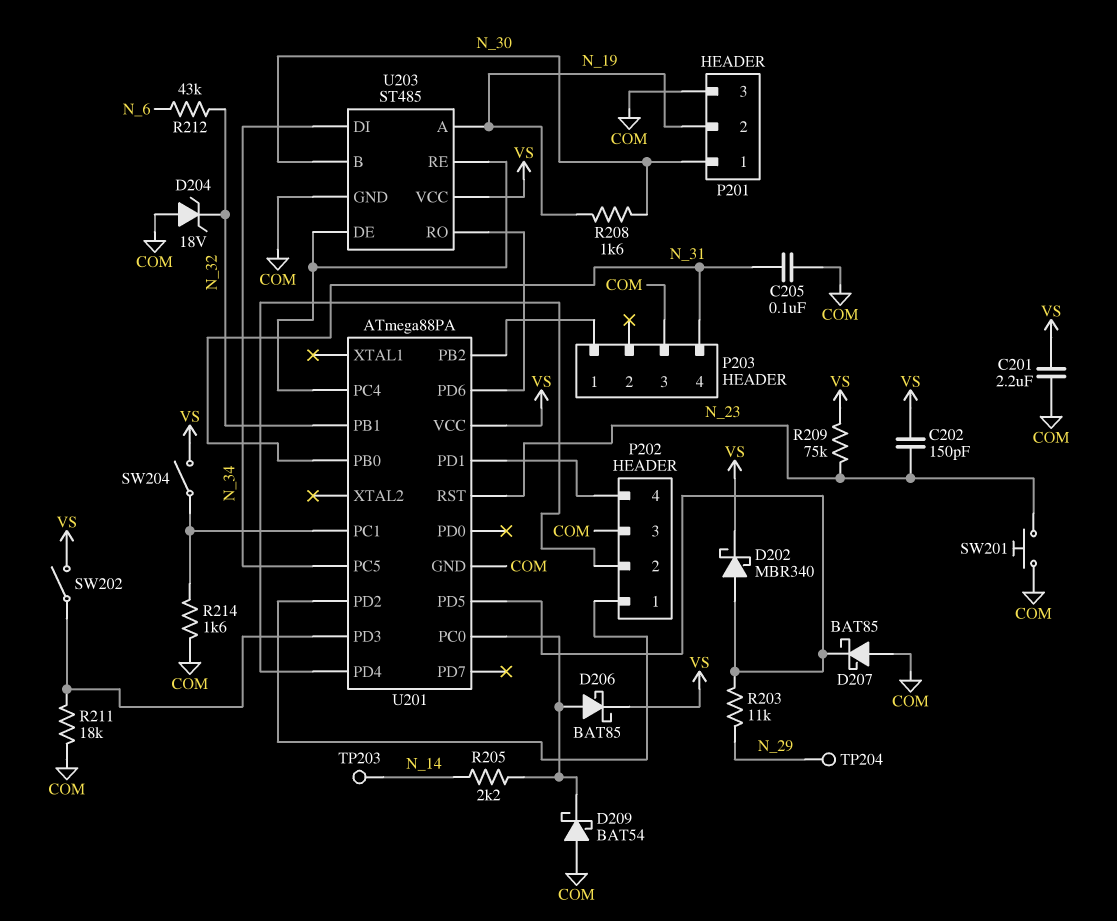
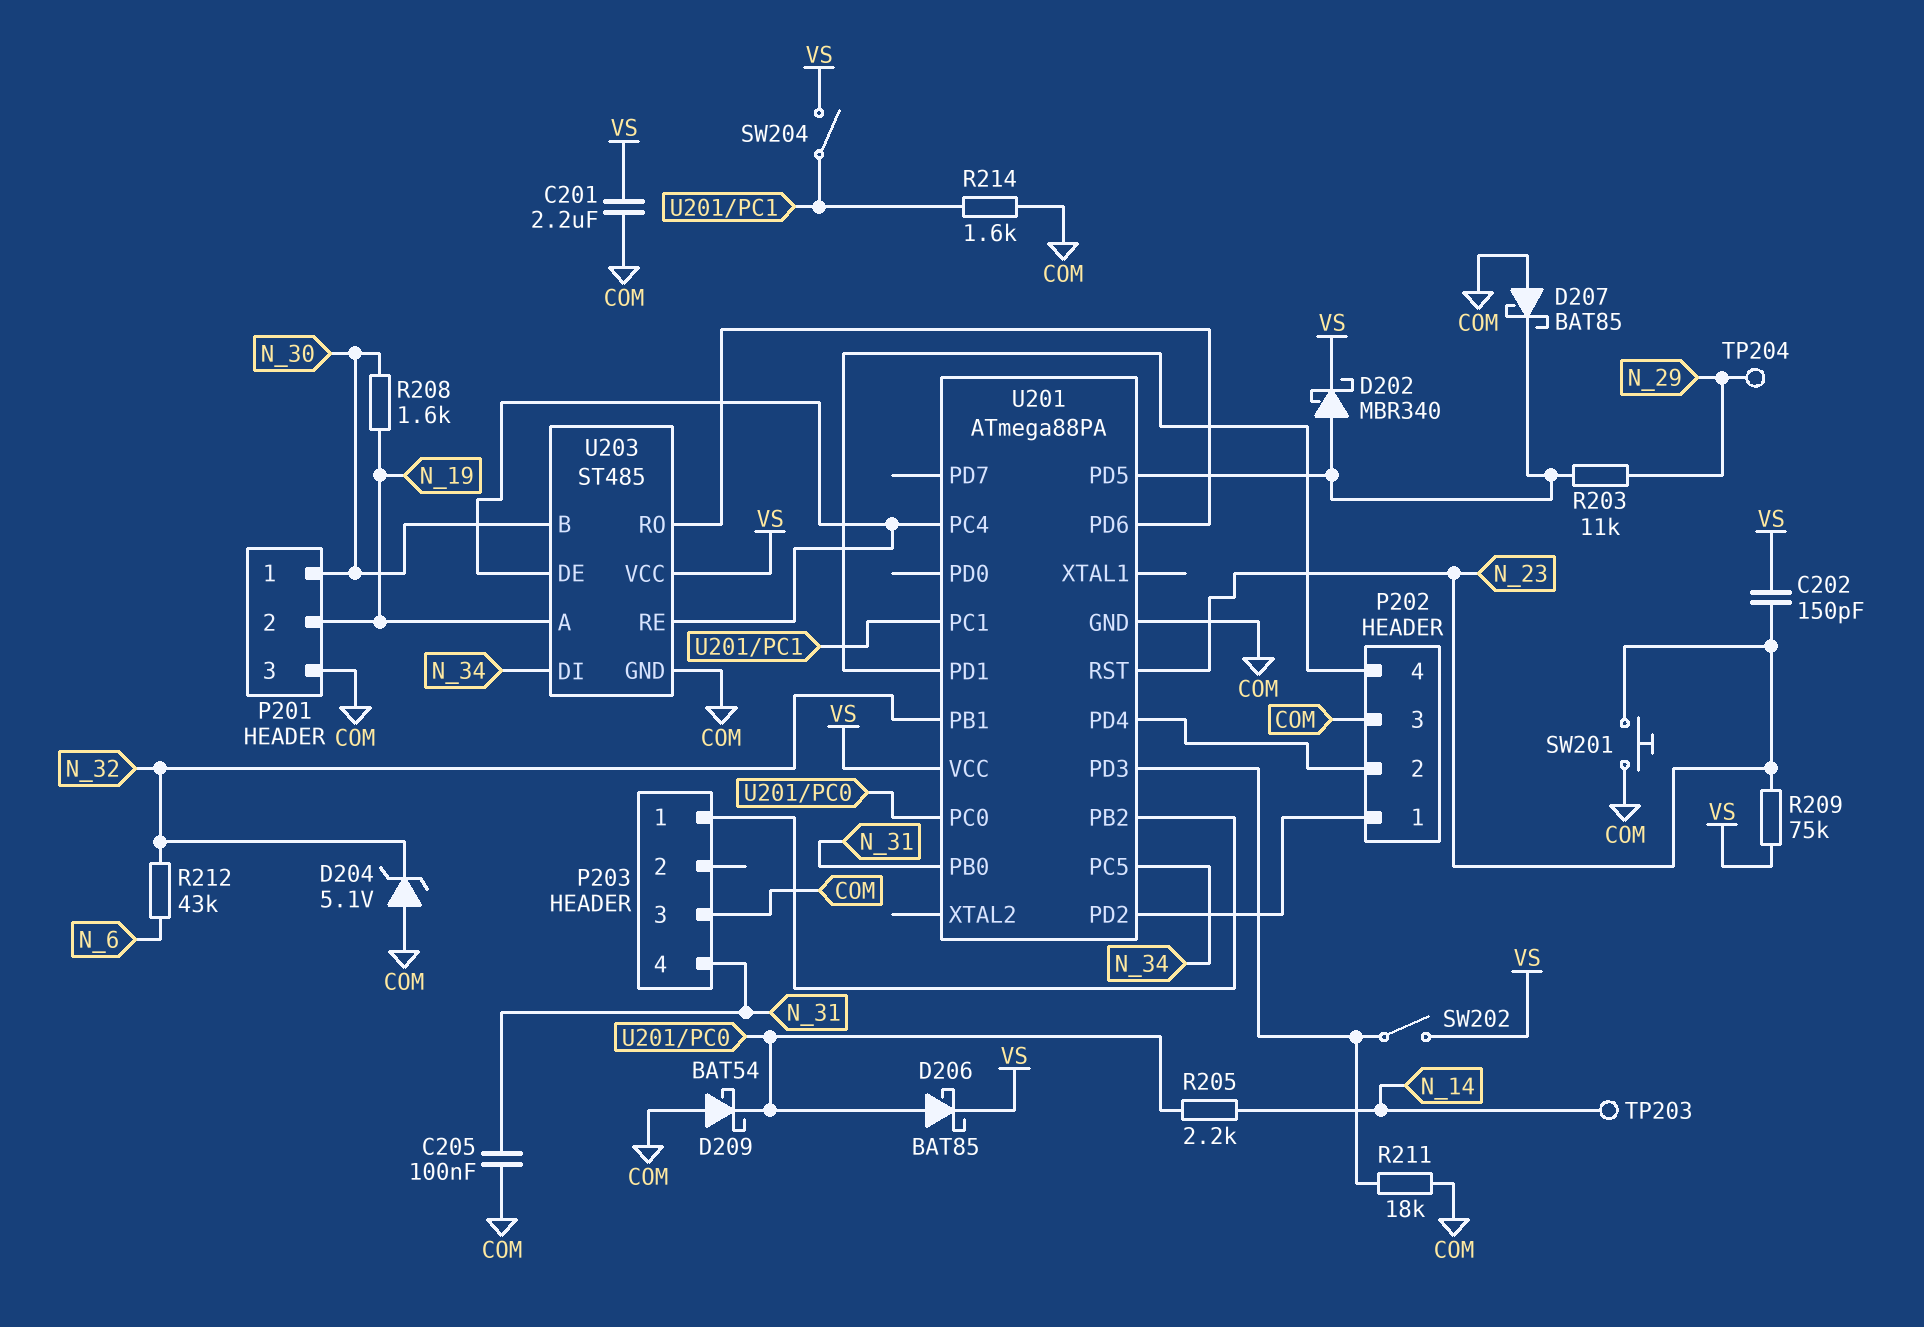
D204: zener 18V (A COM, K N_32) -> zener 5.1V (A COM, K N_32)

